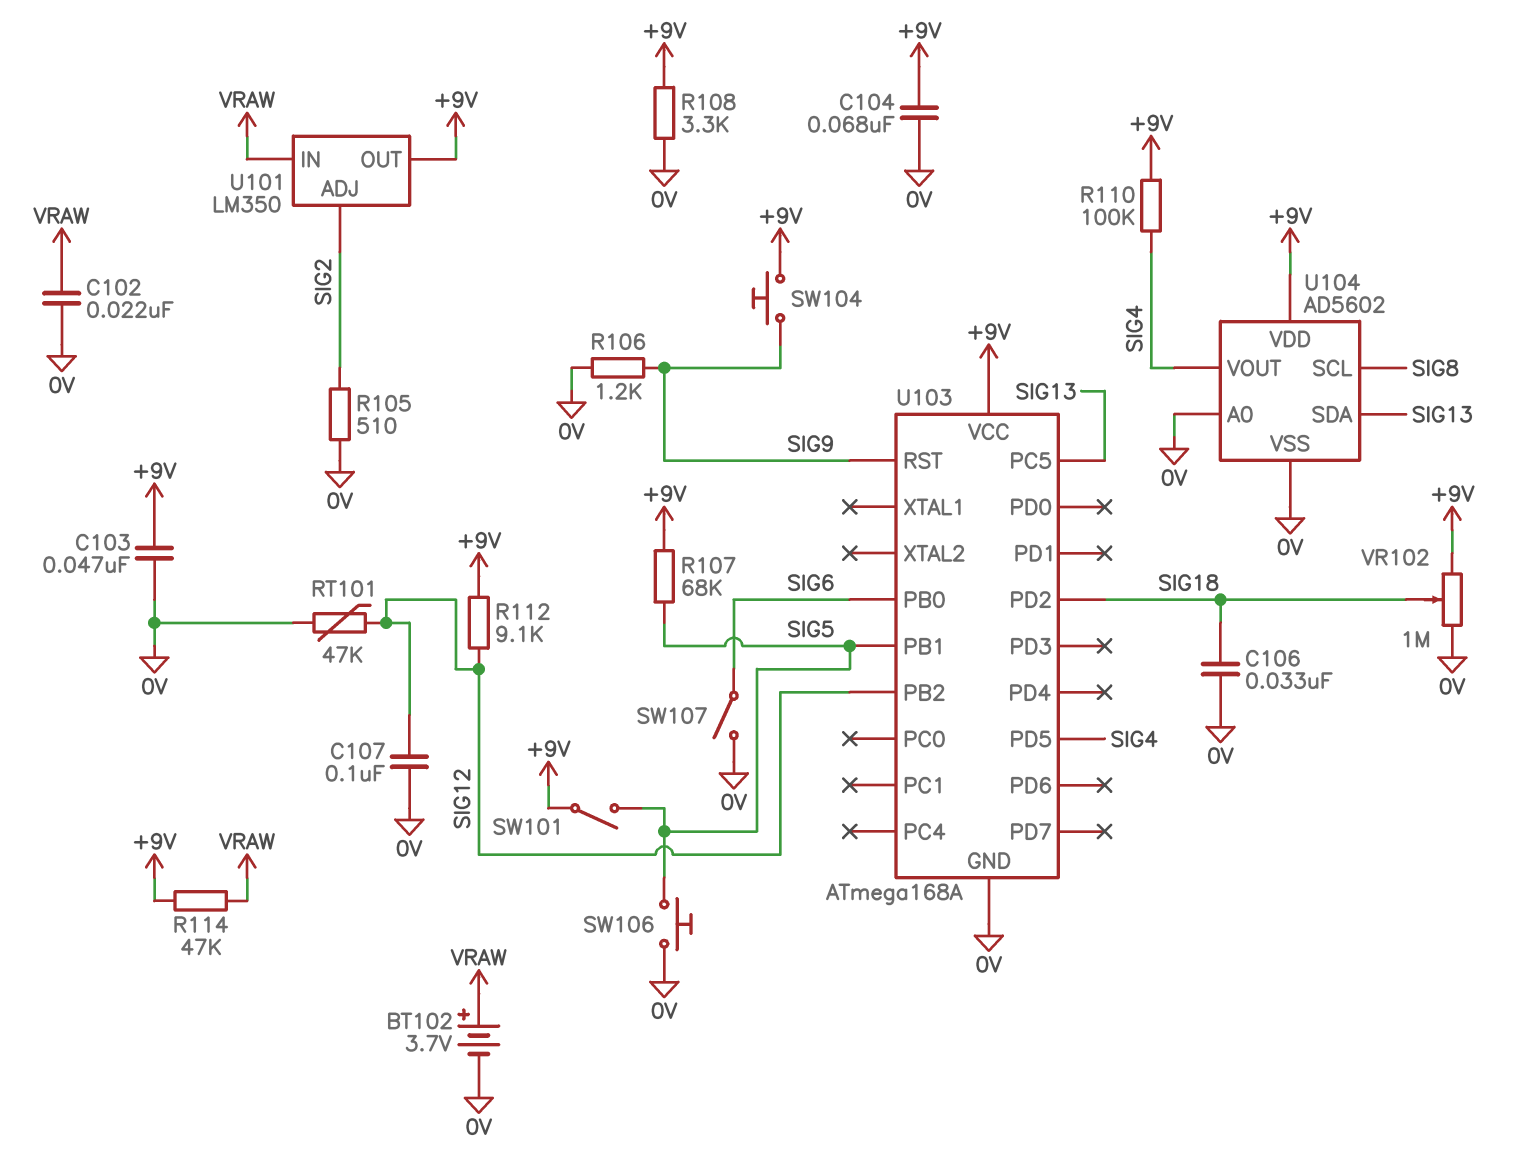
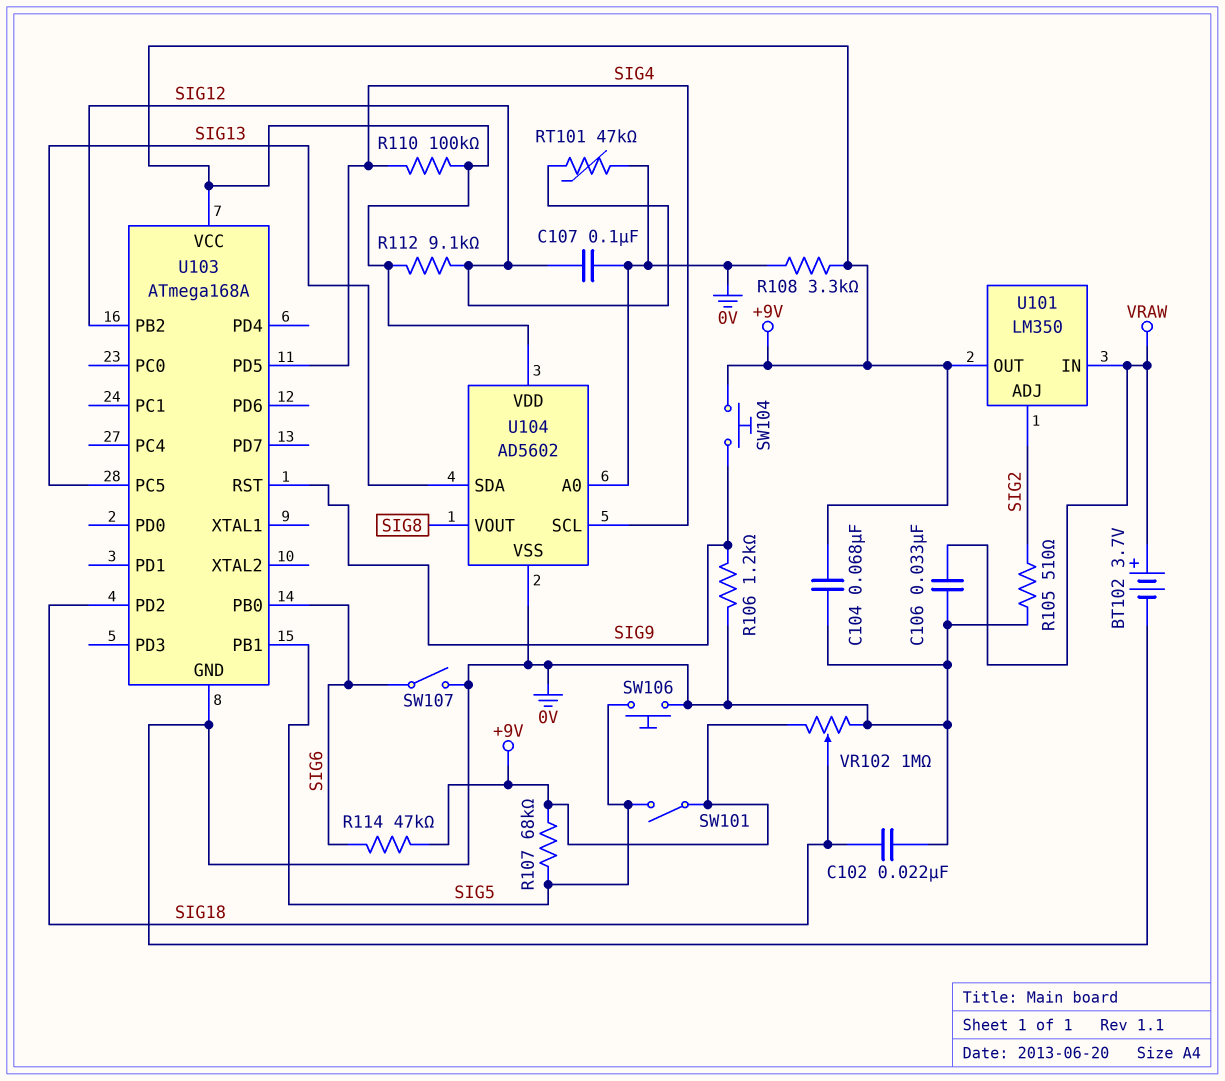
C102: 22nF (0V, VRAW) -> 22nF (0V, SIG18)
C103: 47nF (+9V, 0V) -> none
C106: 33nF (0V, SIG18) -> 33nF (0V, VRAW)
R114: 47k (+9V, VRAW) -> 47k (+9V, SIG6)
U104 pin SCL: SIG8 -> SIG4
U104 pin VOUT: SIG4 -> SIG8

